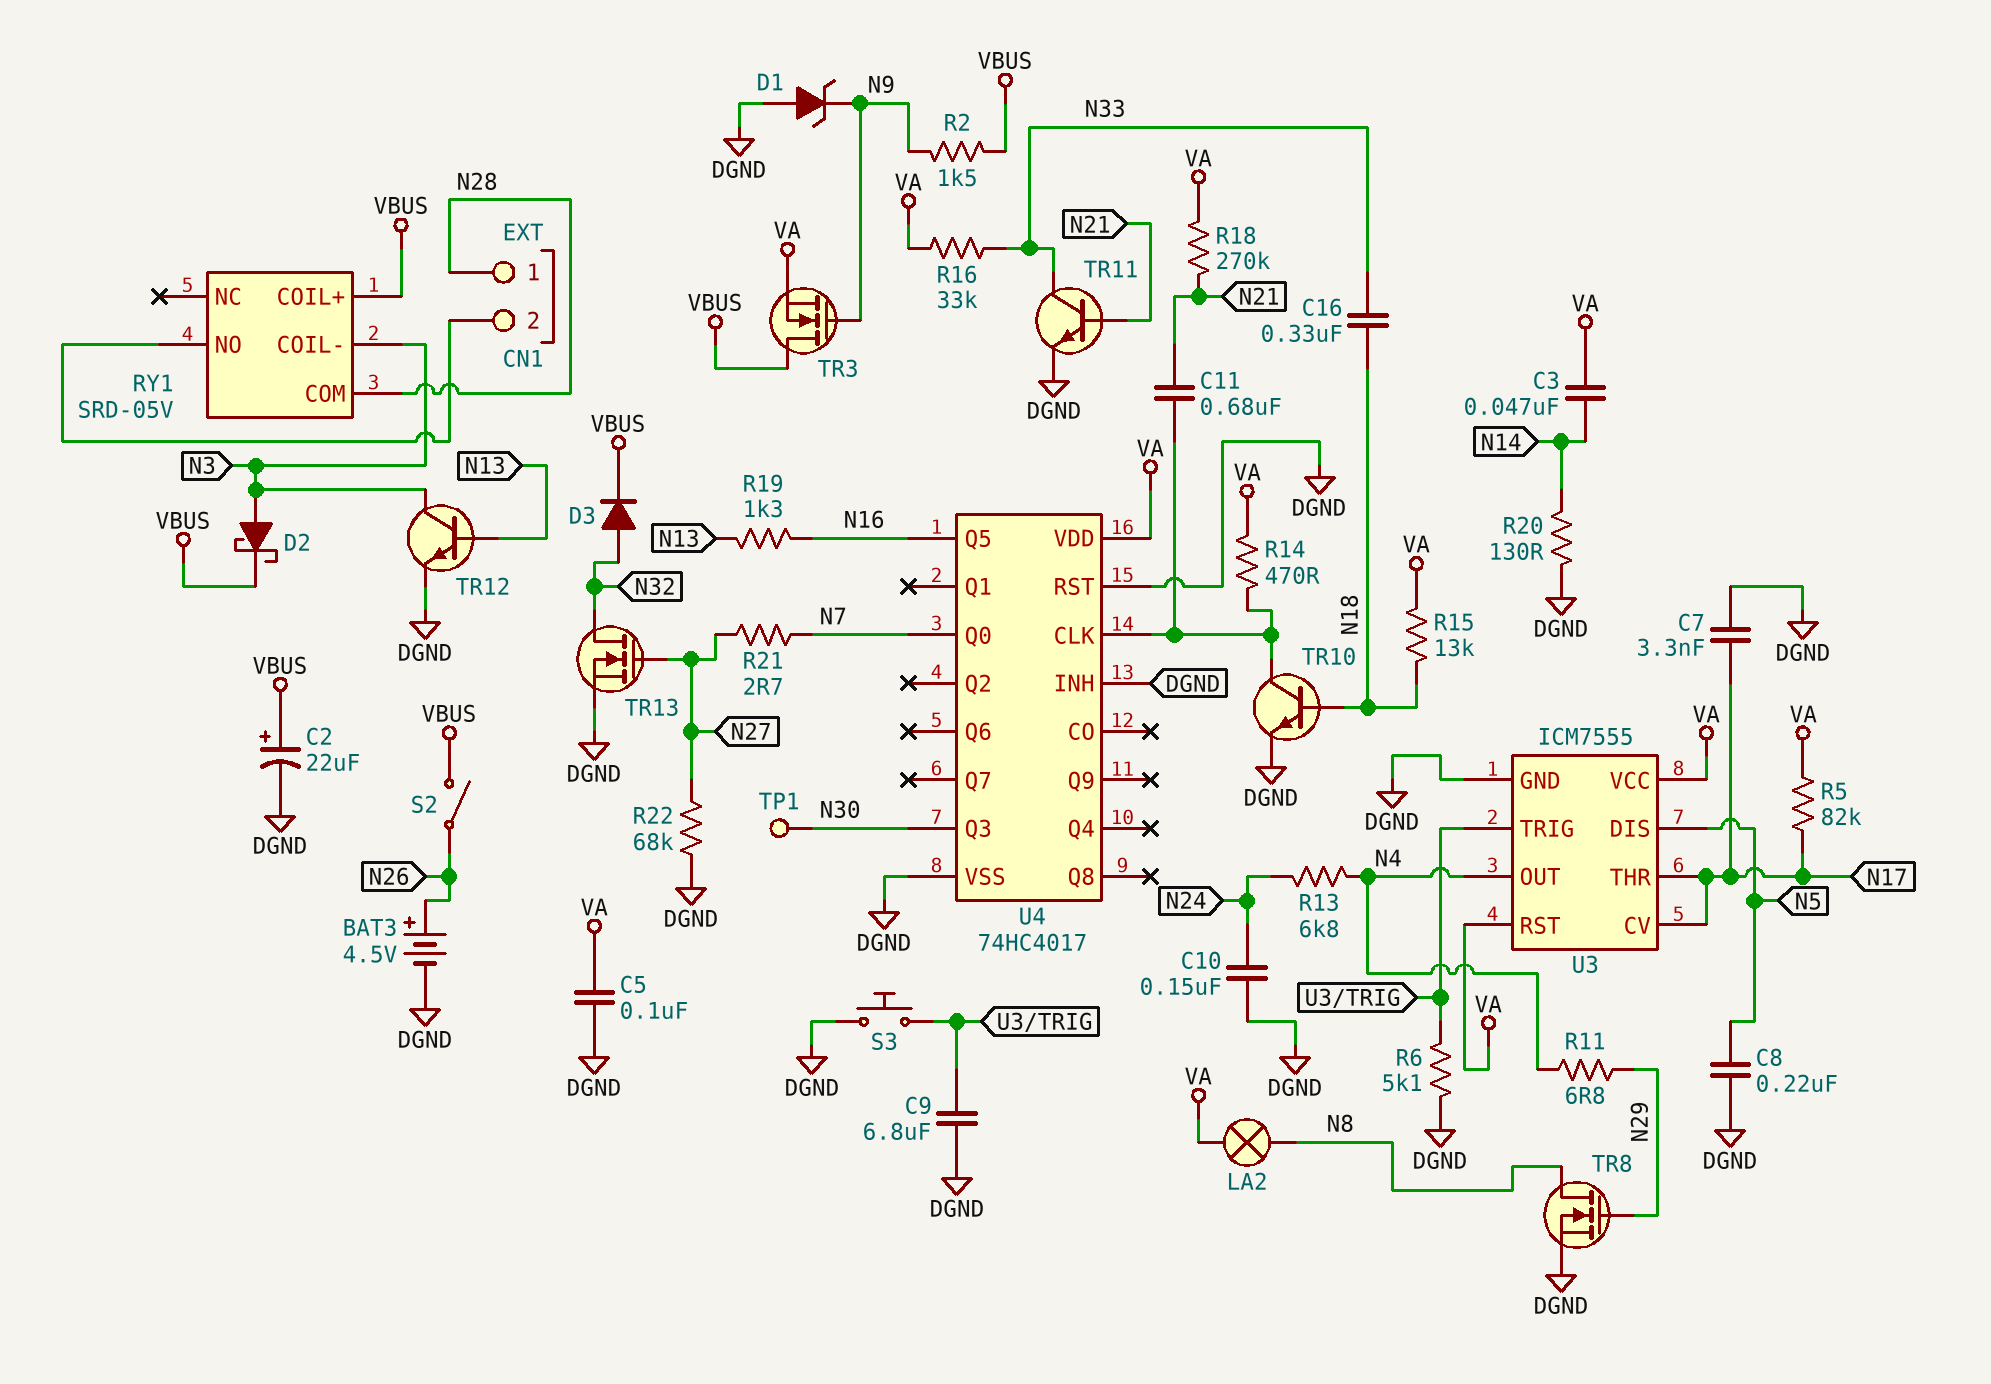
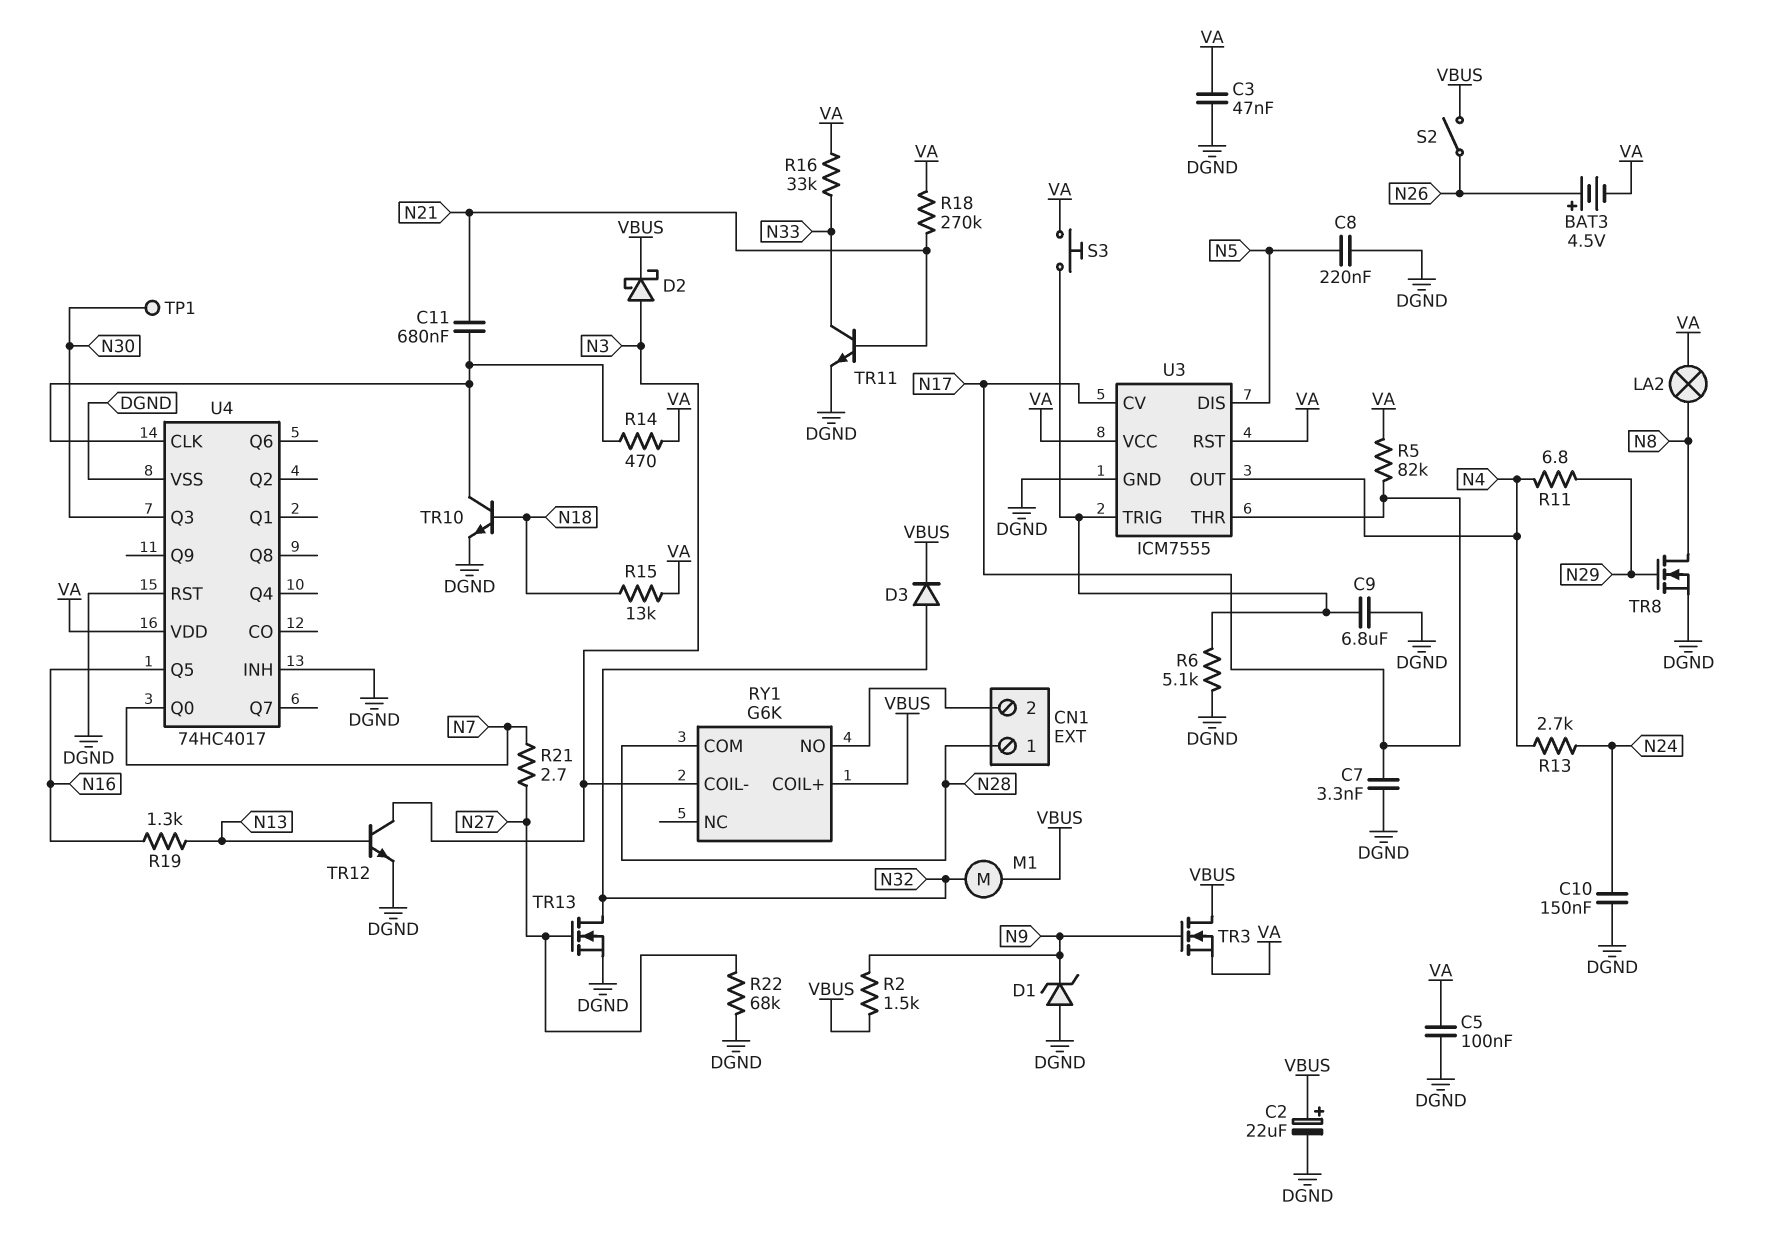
BAT3: 4.5V (plus N26, minus DGND) -> 4.5V (plus N26, minus VA)
C3: 47nF (N14, VA) -> 47nF (DGND, VA)
C16: 330nF (N18, N33) -> none
M1: none -> motor (N32, VBUS)
R13: 6.8k (N4, N24) -> 2.7k (N4, N24)
R20: 130 (DGND, N14) -> none
RY1: SRD-05V -> G6K
S3: button (DGND, U3/TRIG) -> button (U3/TRIG, VA)

